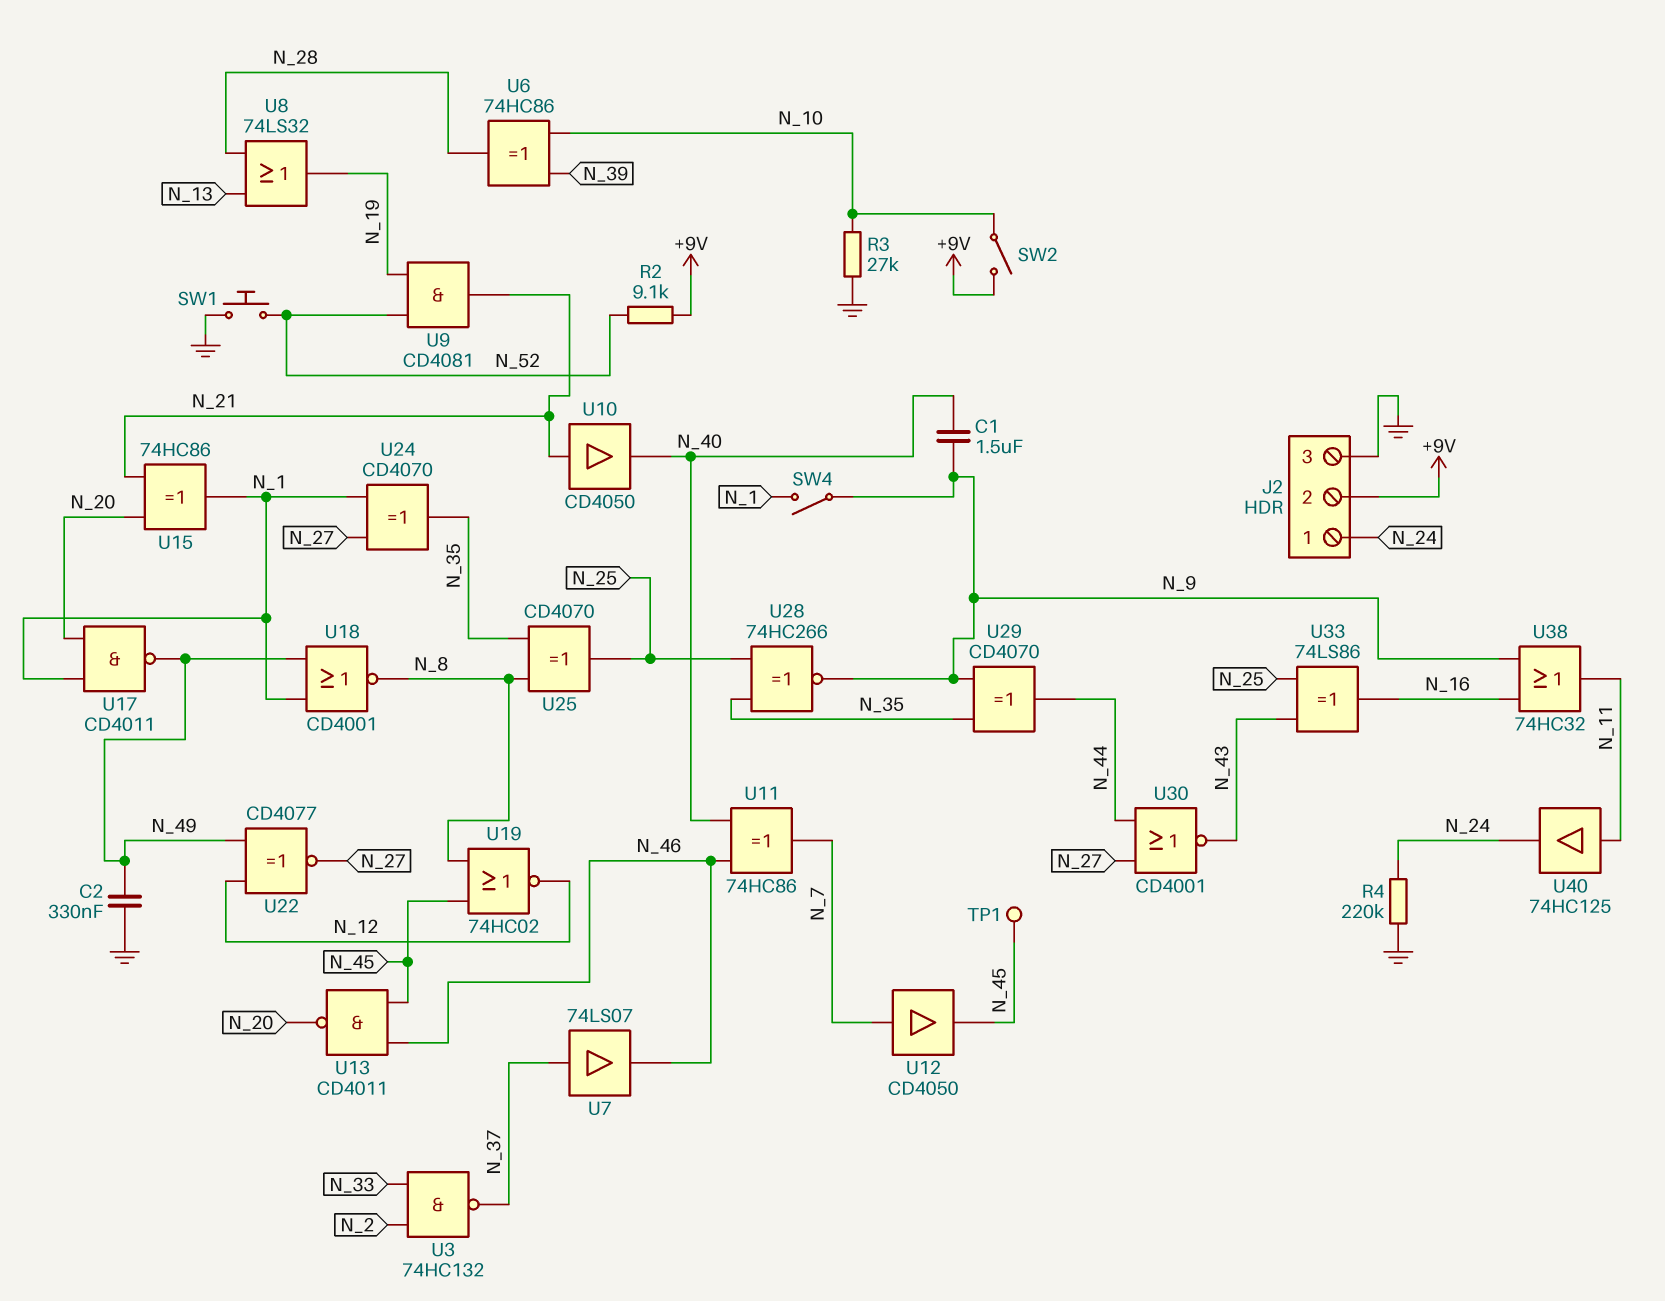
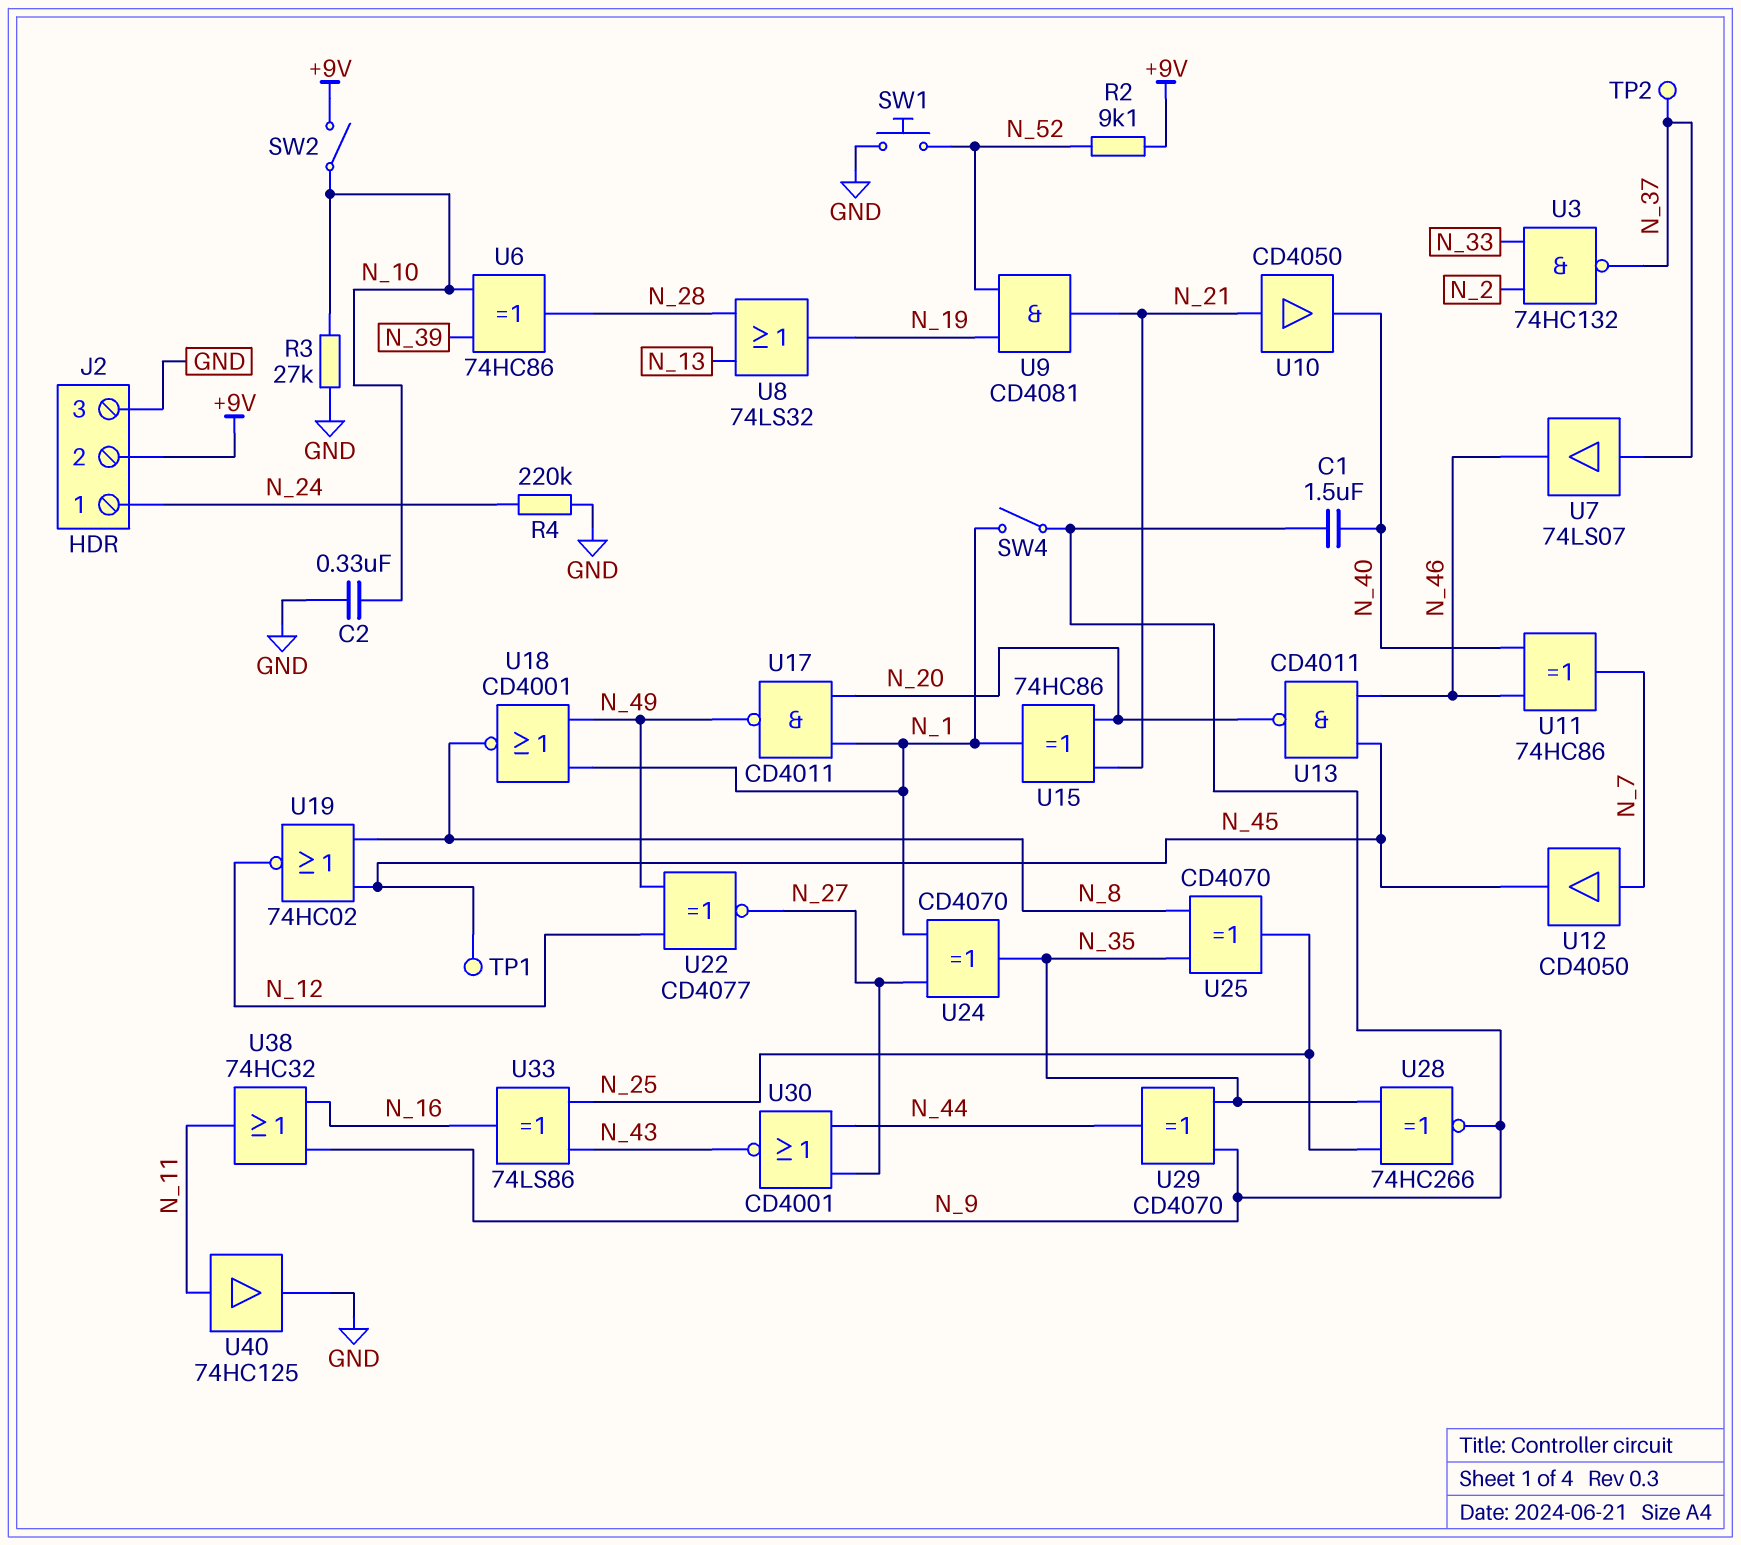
C2: 330nF (GND, N_49) -> 330nF (GND, N_10)
TP2: none -> test point (N_37)
U40: buffer 74HC125 (in N_11, out N_24) -> buffer 74HC125 (in N_11, out GND)

